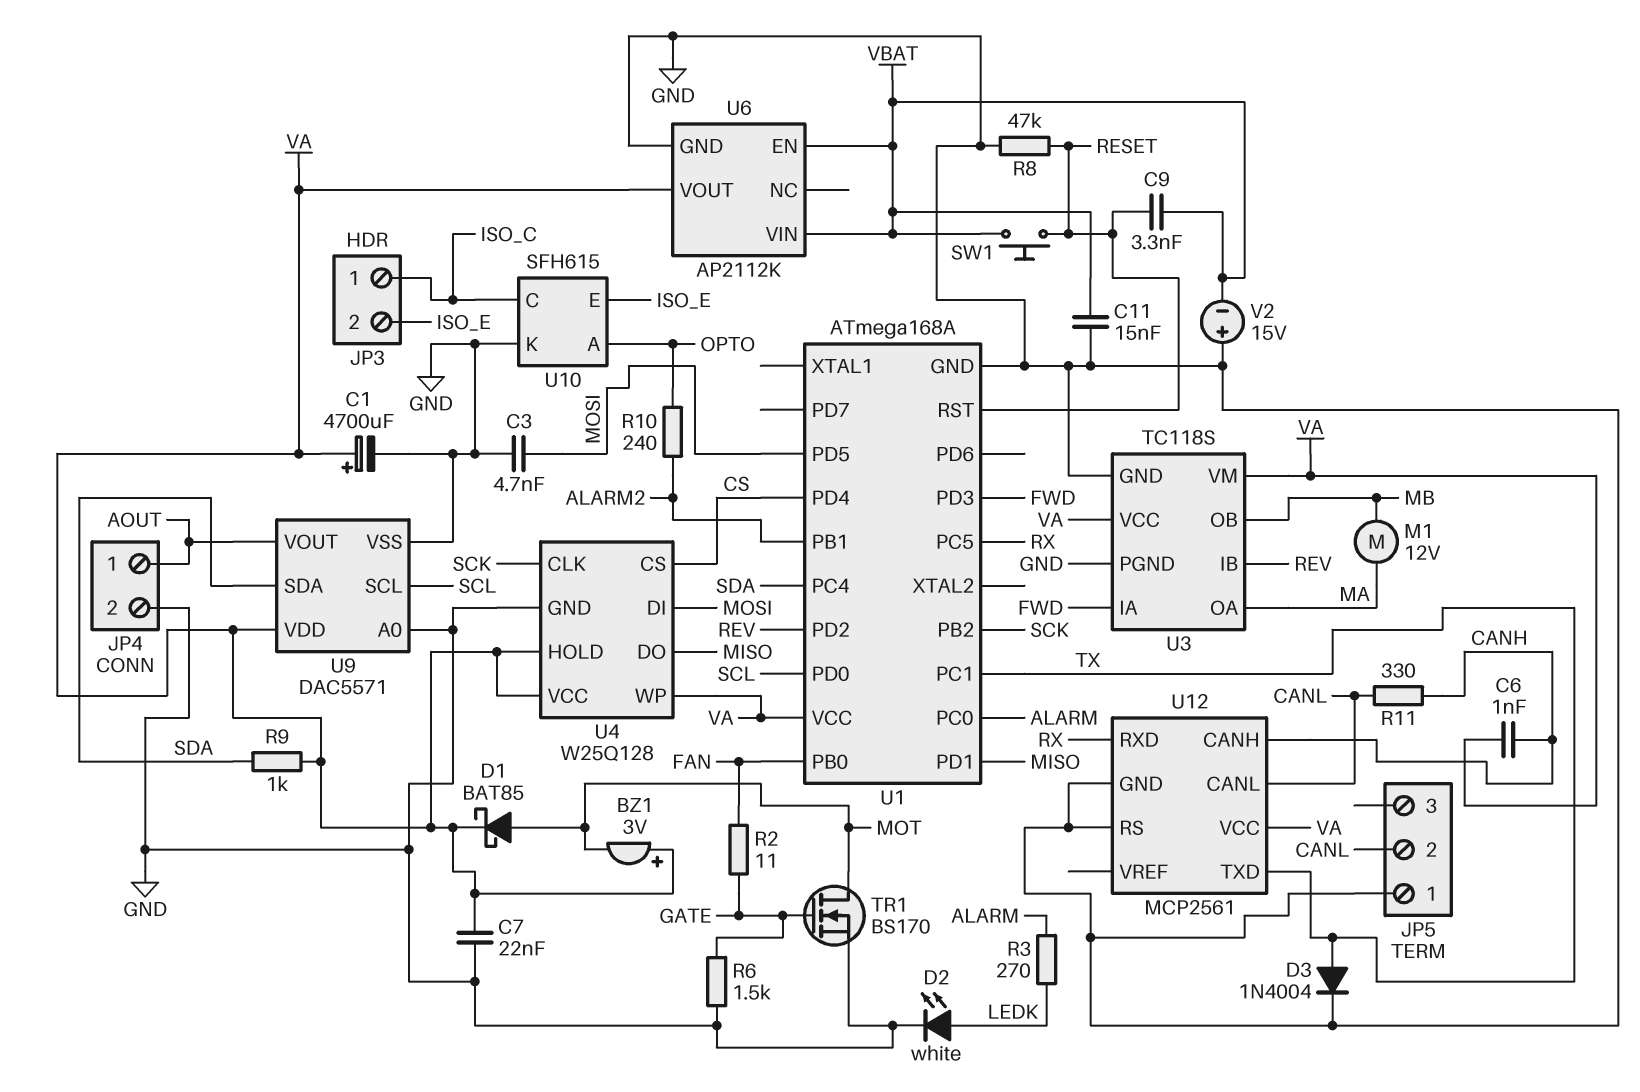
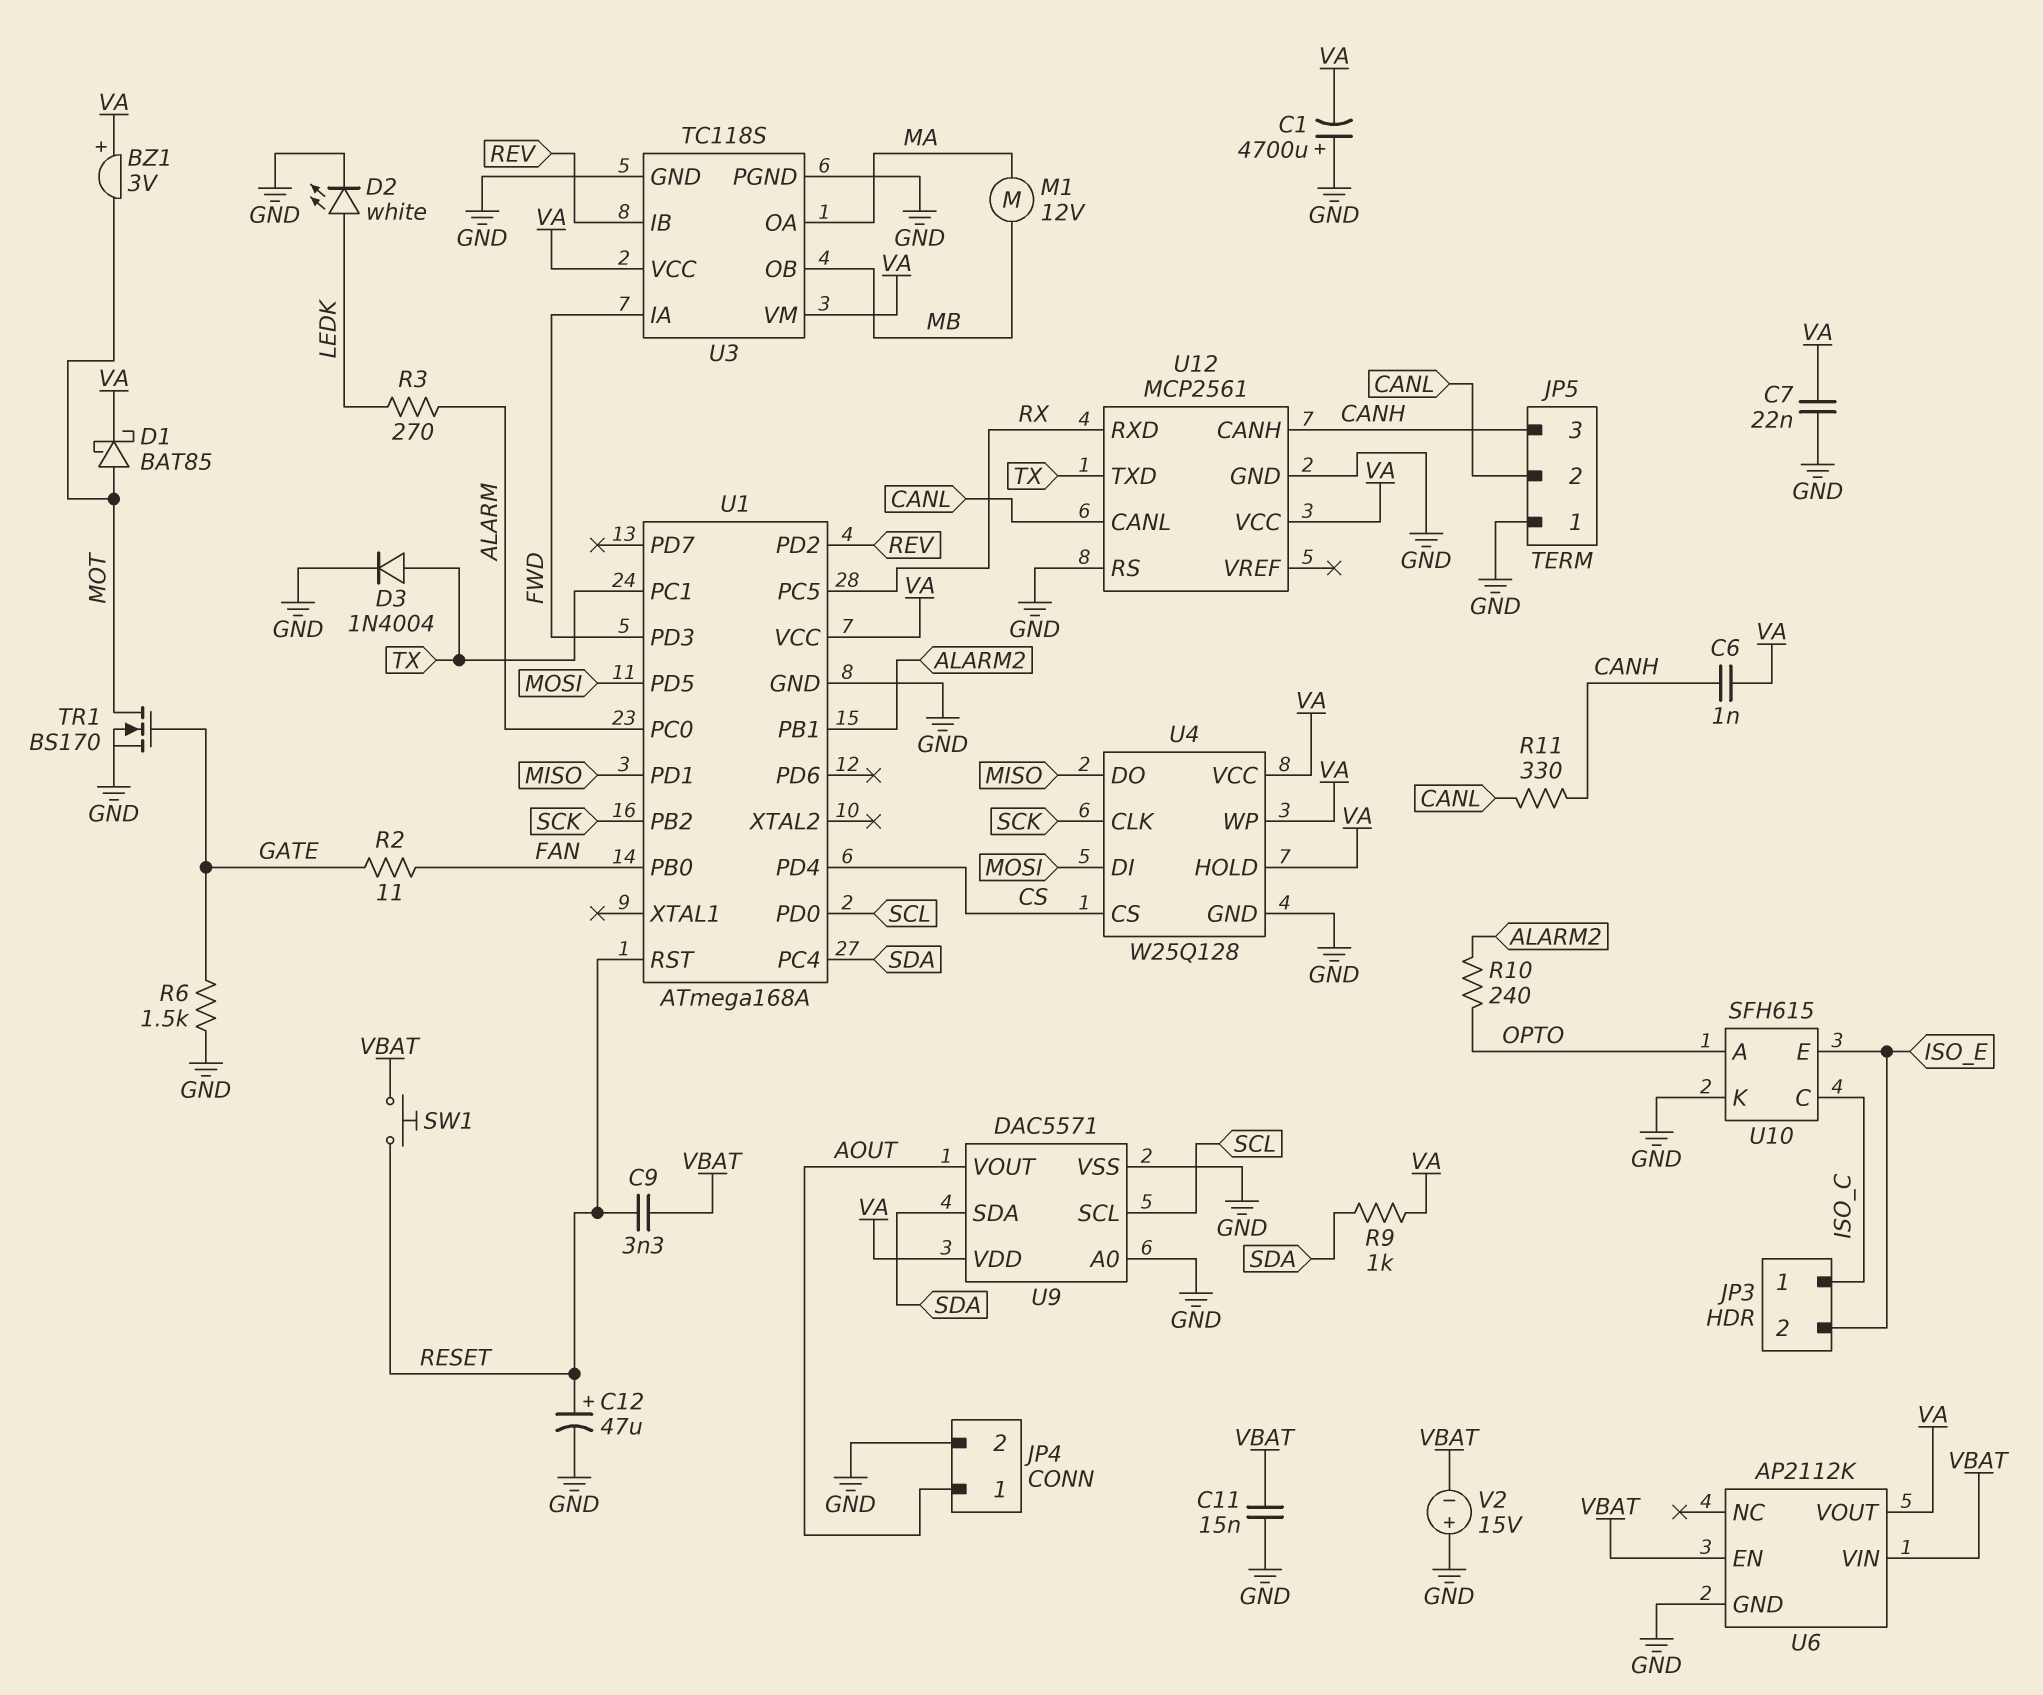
C1: 4700uF (plus VA, minus GND) -> 4700uF (plus GND, minus VA)
C3: 4.7nF (GND, MOSI) -> none
C12: none -> 47uF (plus RESET, minus GND)
JP5 pin 3: none -> CANH
R8: 47k (GND, RESET) -> none

